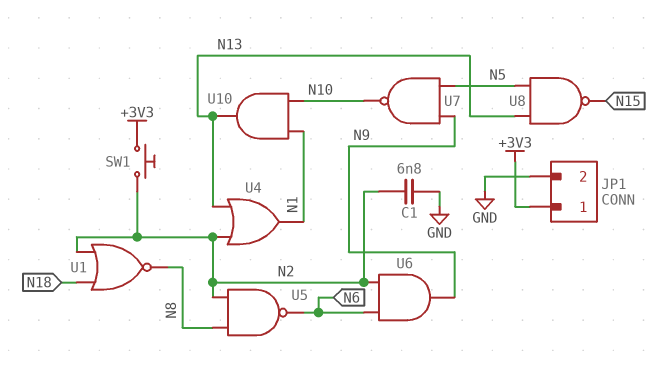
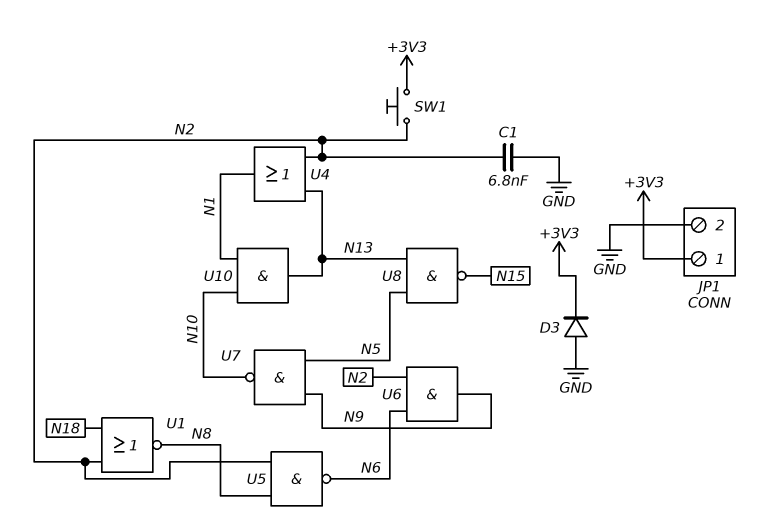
D3: none -> diode (A GND, K +3V3)

